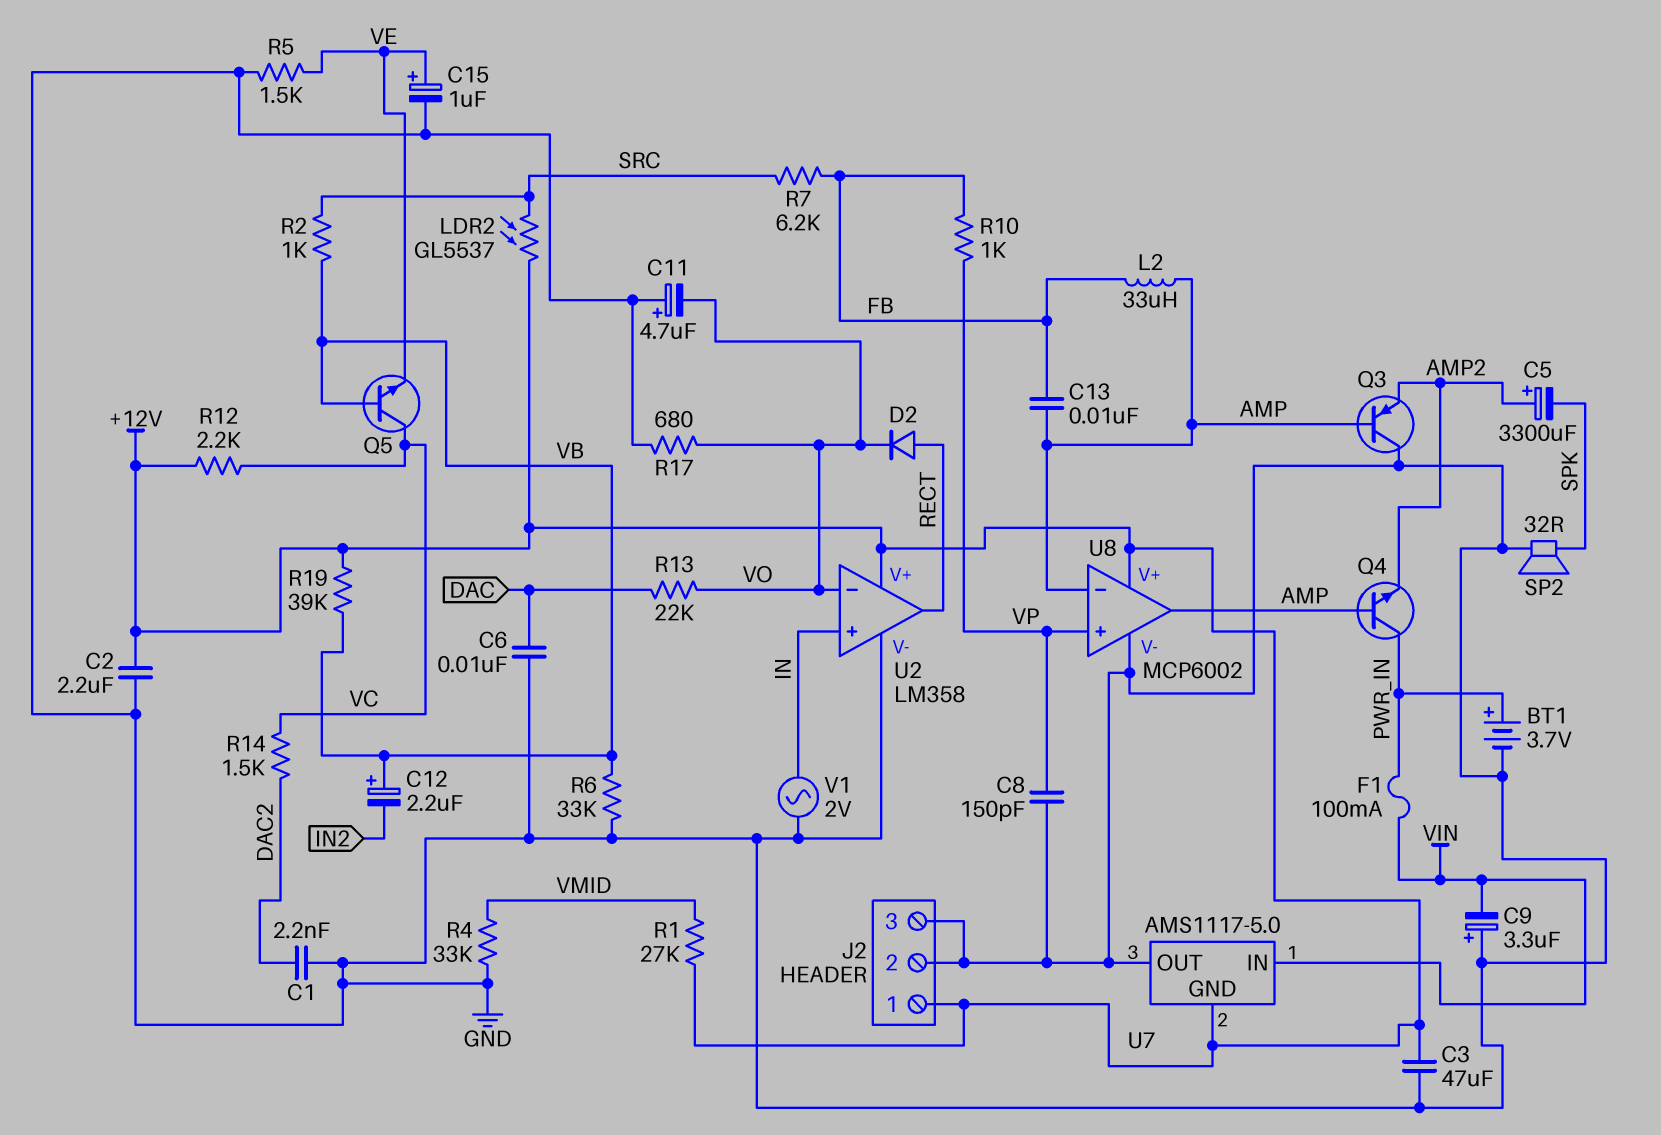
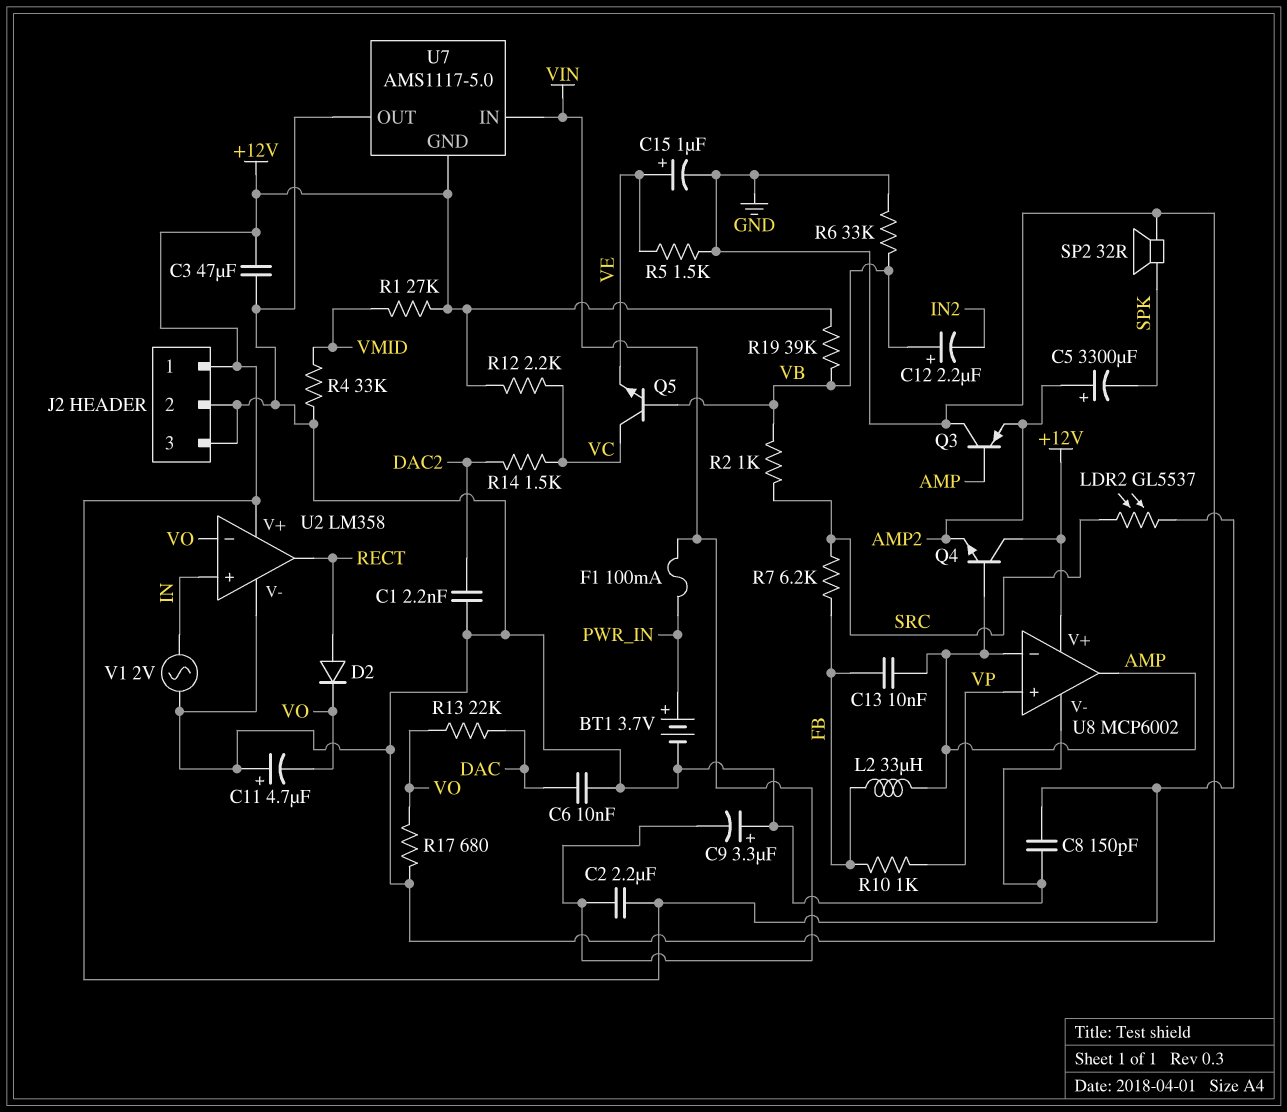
C2: 2.2uF (+12V, GND) -> 2.2uF (+12V, VIN)
C8: 150pF (GND, VP) -> 150pF (+12V, GND)
Q4: NPN (B AMP, C PWR_IN, E AMP2) -> NPN (B AMP, C +12V, E AMP2)

